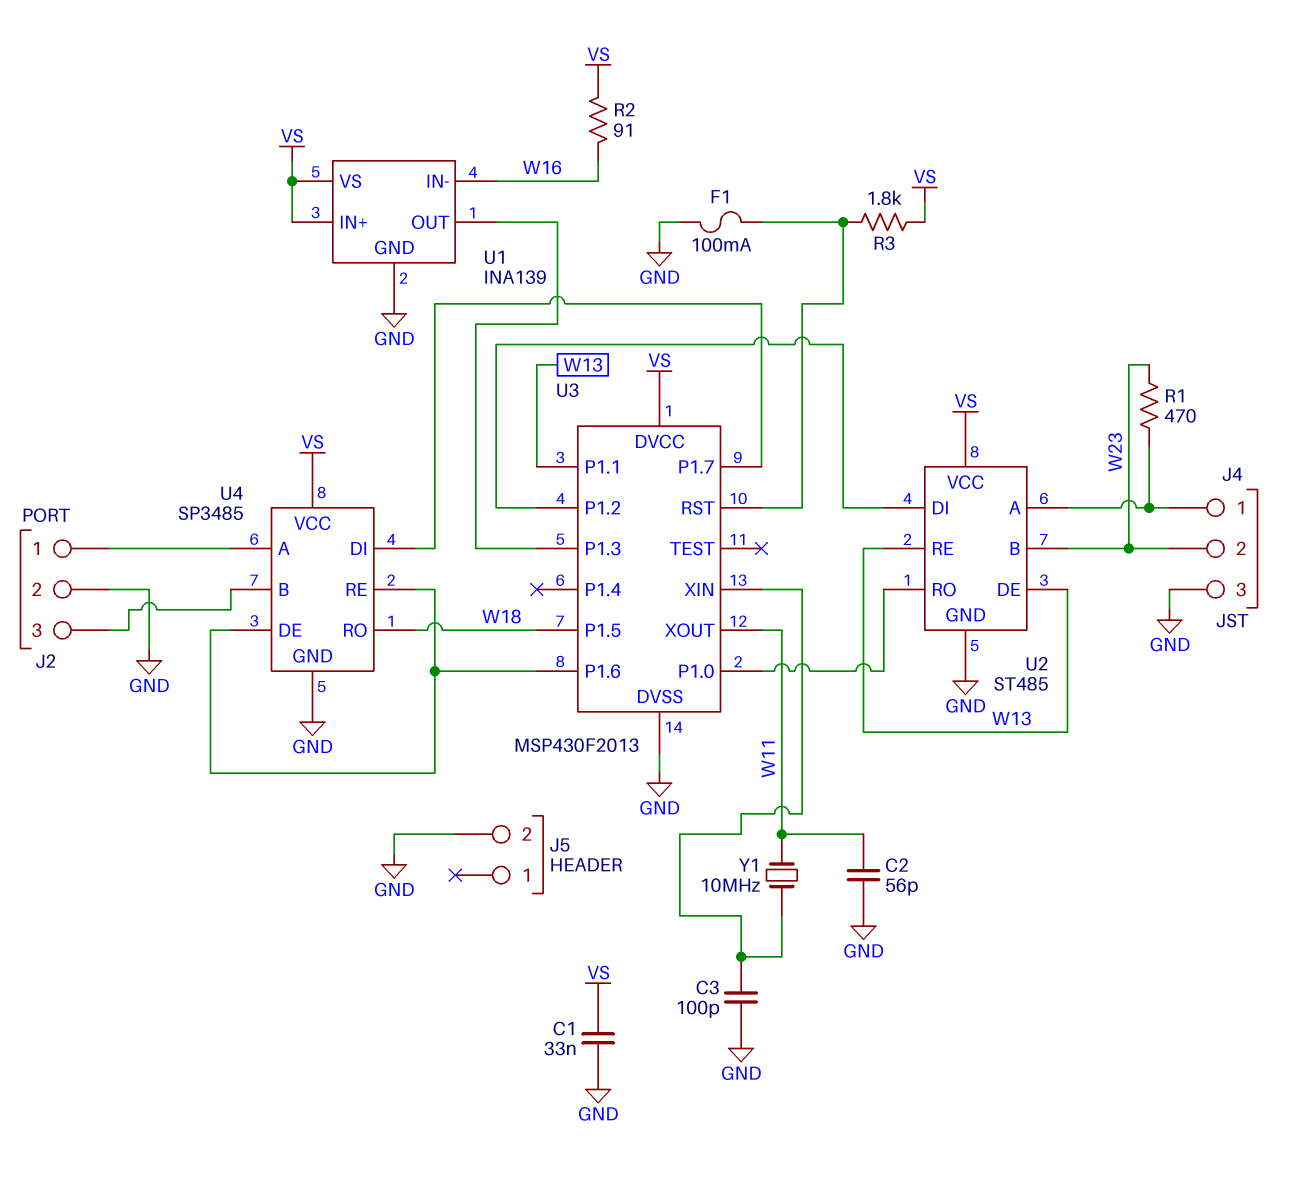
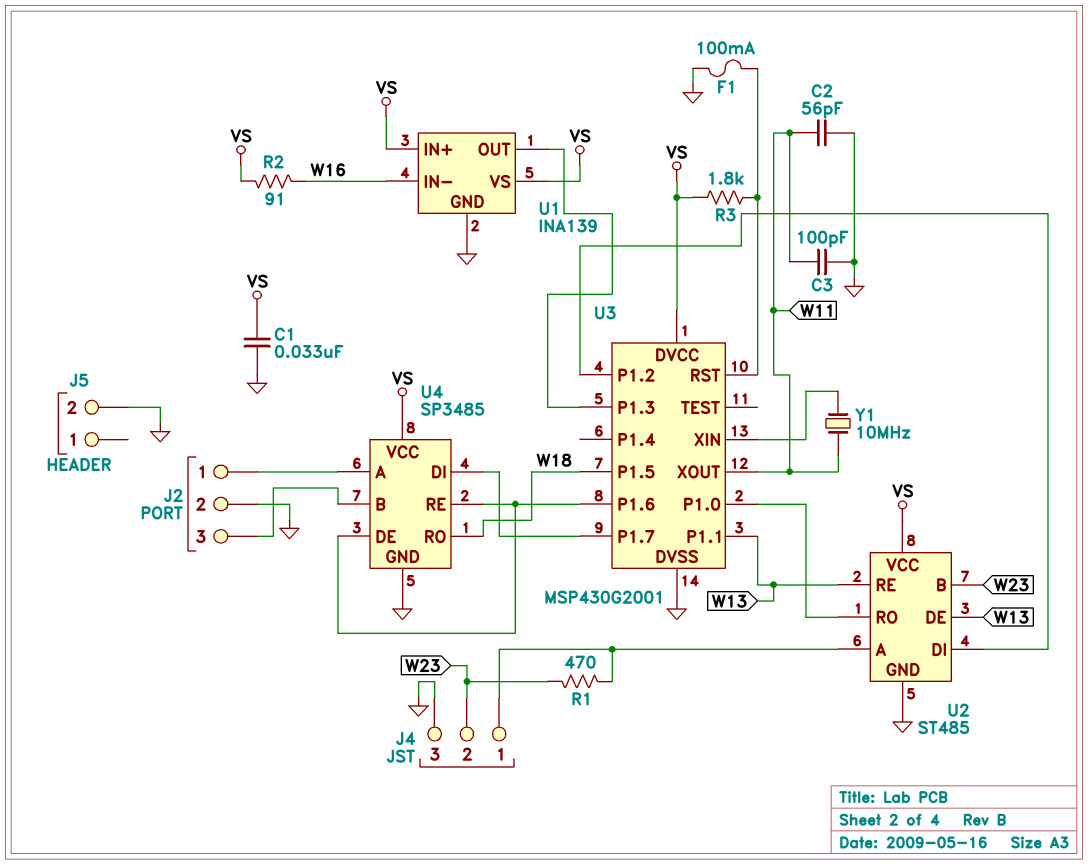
C3: 100pF (GND, U3/XIN) -> 100pF (GND, W11)
U3: MSP430F2013 -> MSP430G2001

